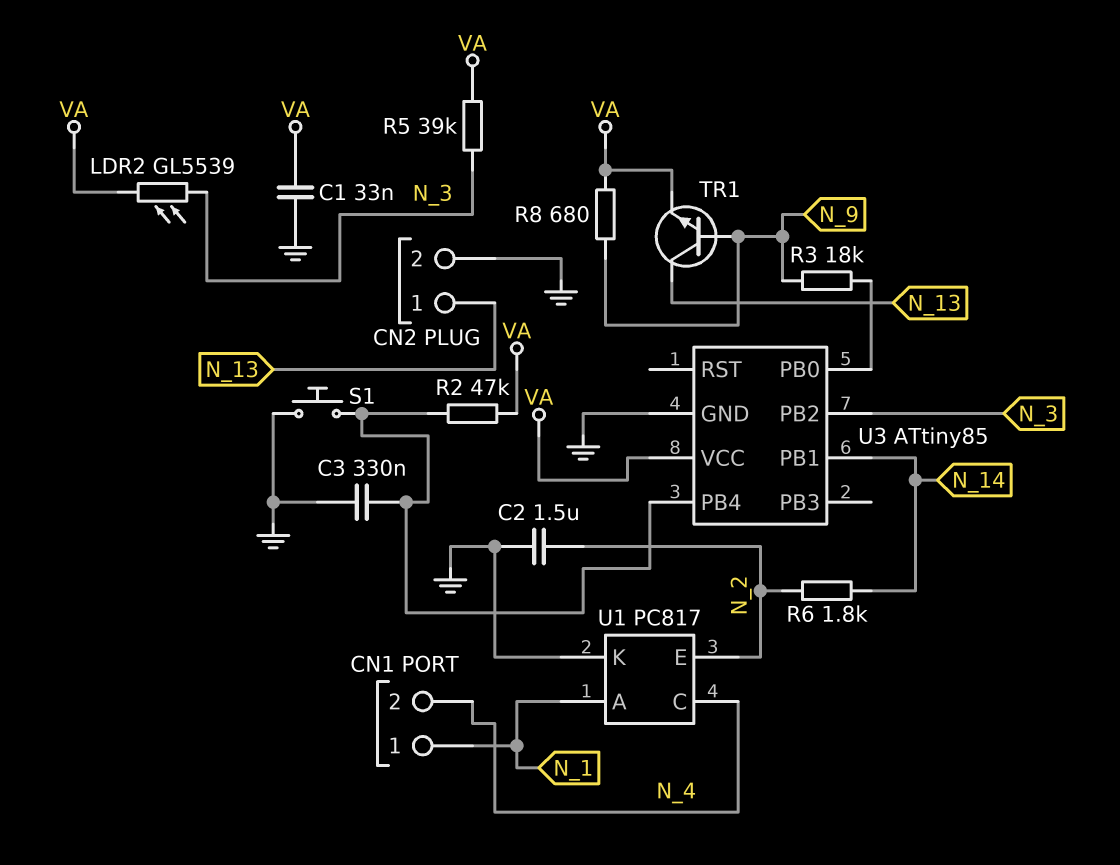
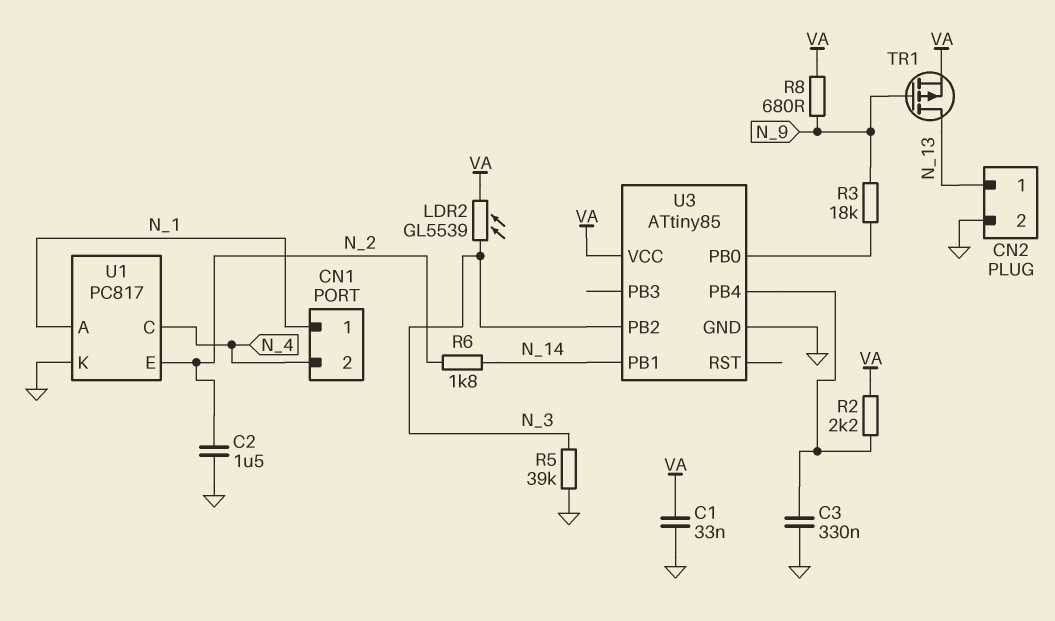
R2: 47k (U3/PB4, VA) -> 2.2k (U3/PB4, VA)
R5: 39k (N_3, VA) -> 39k (GND, N_3)
S1: button (GND, U3/PB4) -> none
TR1: NPN (B N_9, C N_13, E VA) -> PMOS (G N_9, D N_13, S VA)

